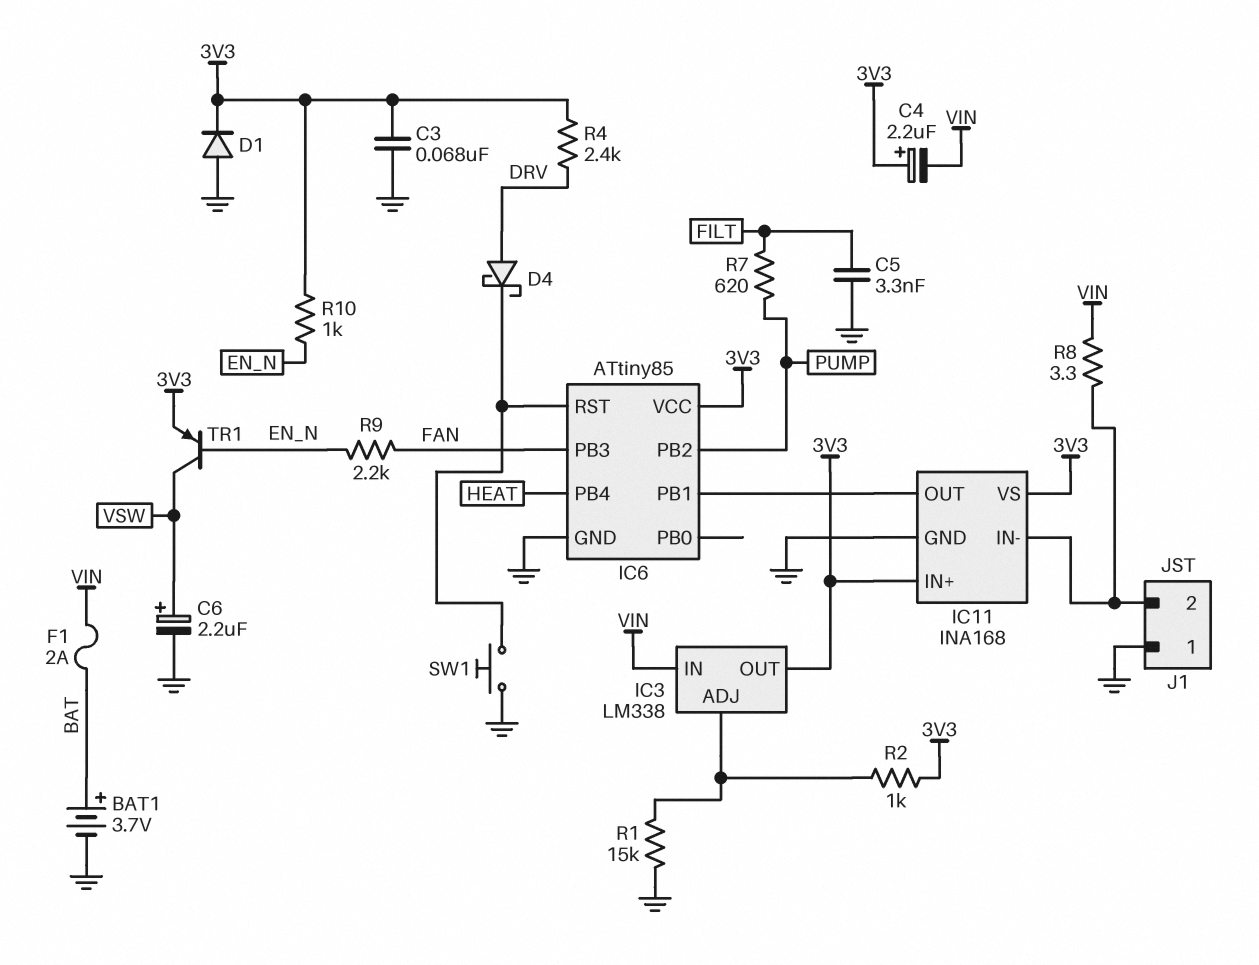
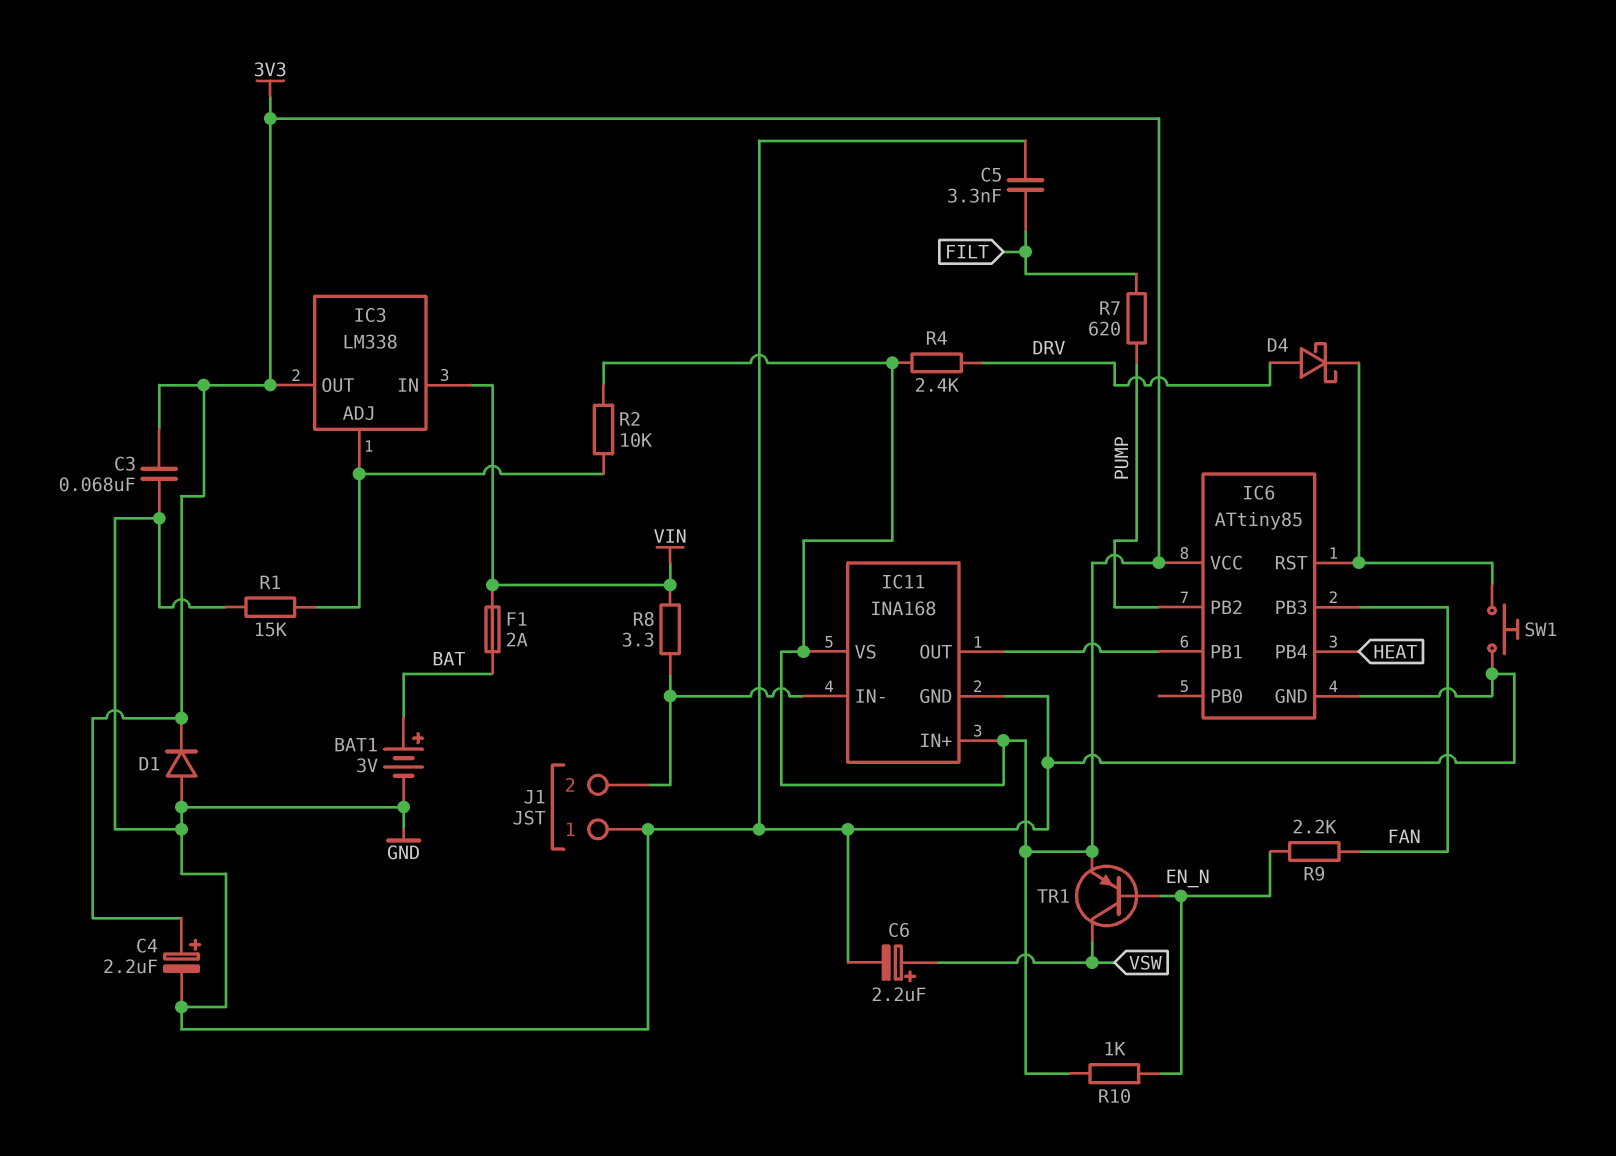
BAT1: 3.7V (plus BAT, minus GND) -> 3V (plus BAT, minus GND)
C4: 2.2uF (plus 3V3, minus VIN) -> 2.2uF (plus 3V3, minus GND)
R2: 1k (3V3, IC3/ADJ) -> 10k (3V3, IC3/ADJ)

